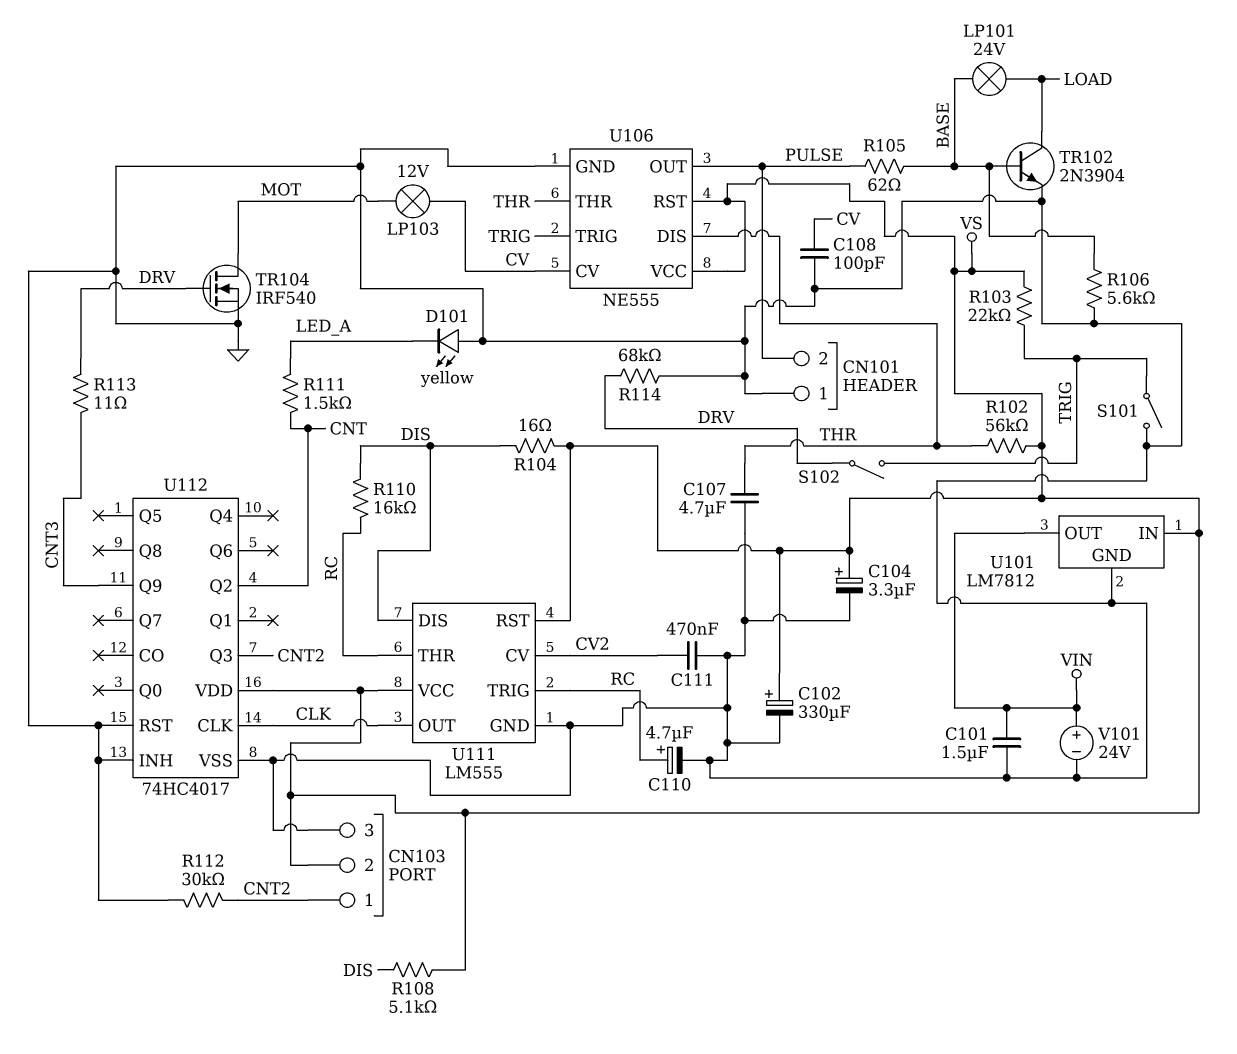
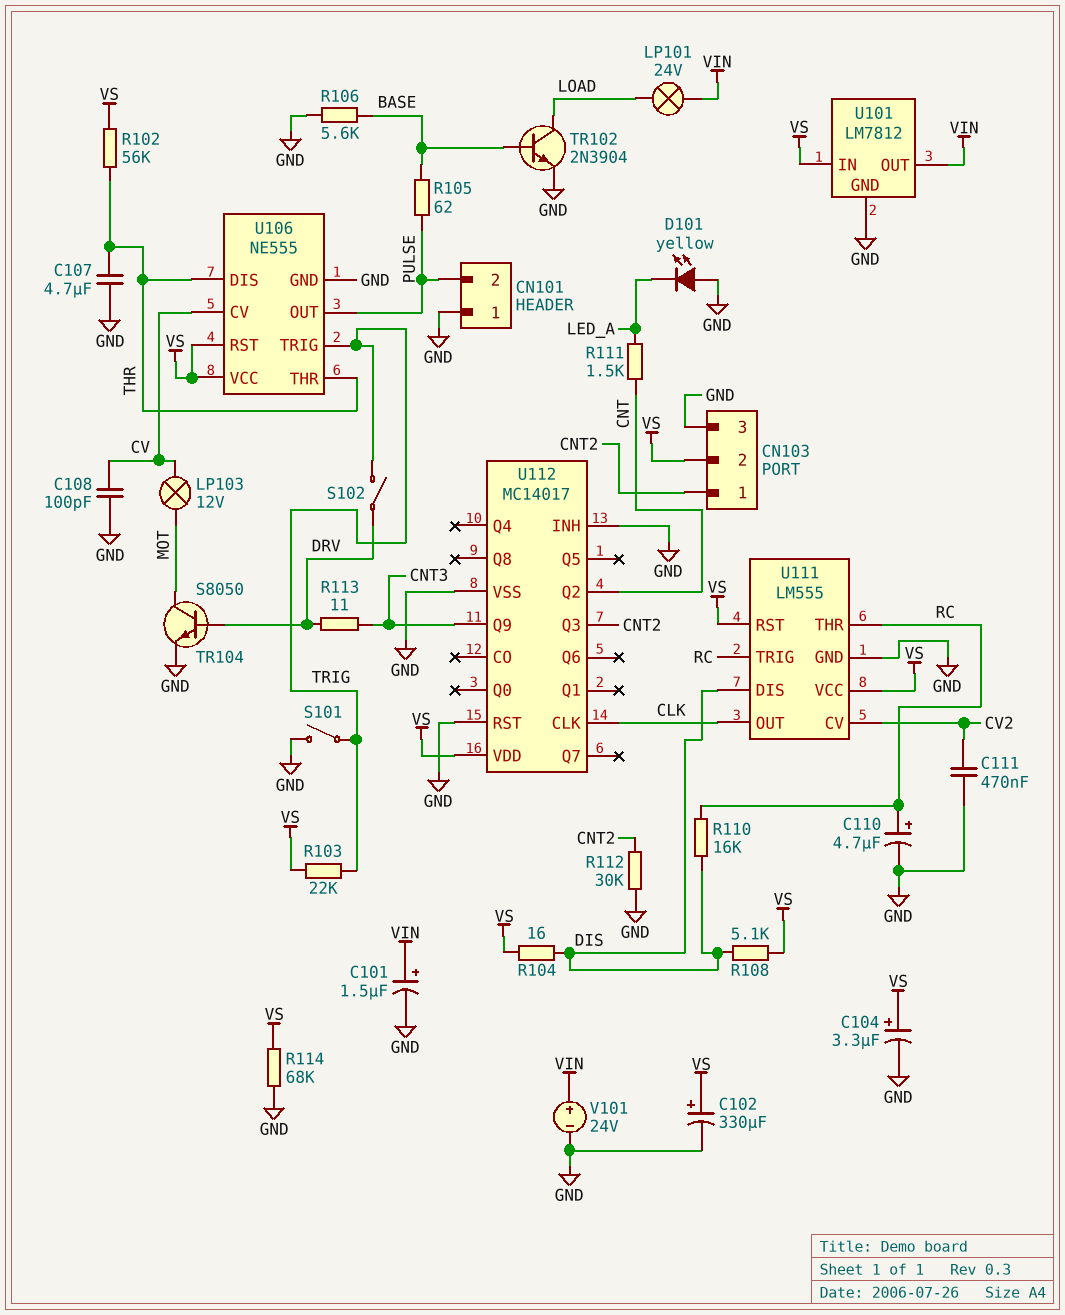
C101: 1.5uF (GND, VIN) -> 1.5uF (plus VIN, minus GND)
LP101: lamp 24V (BASE, LOAD) -> lamp 24V (LOAD, VIN)
R114: 68k (DRV, GND) -> 68k (GND, VS)
TR104: NMOS IRF540 (G DRV, D MOT, S GND) -> NPN S8050 (B DRV, C MOT, E GND)
U112: 74HC4017 -> MC14017

